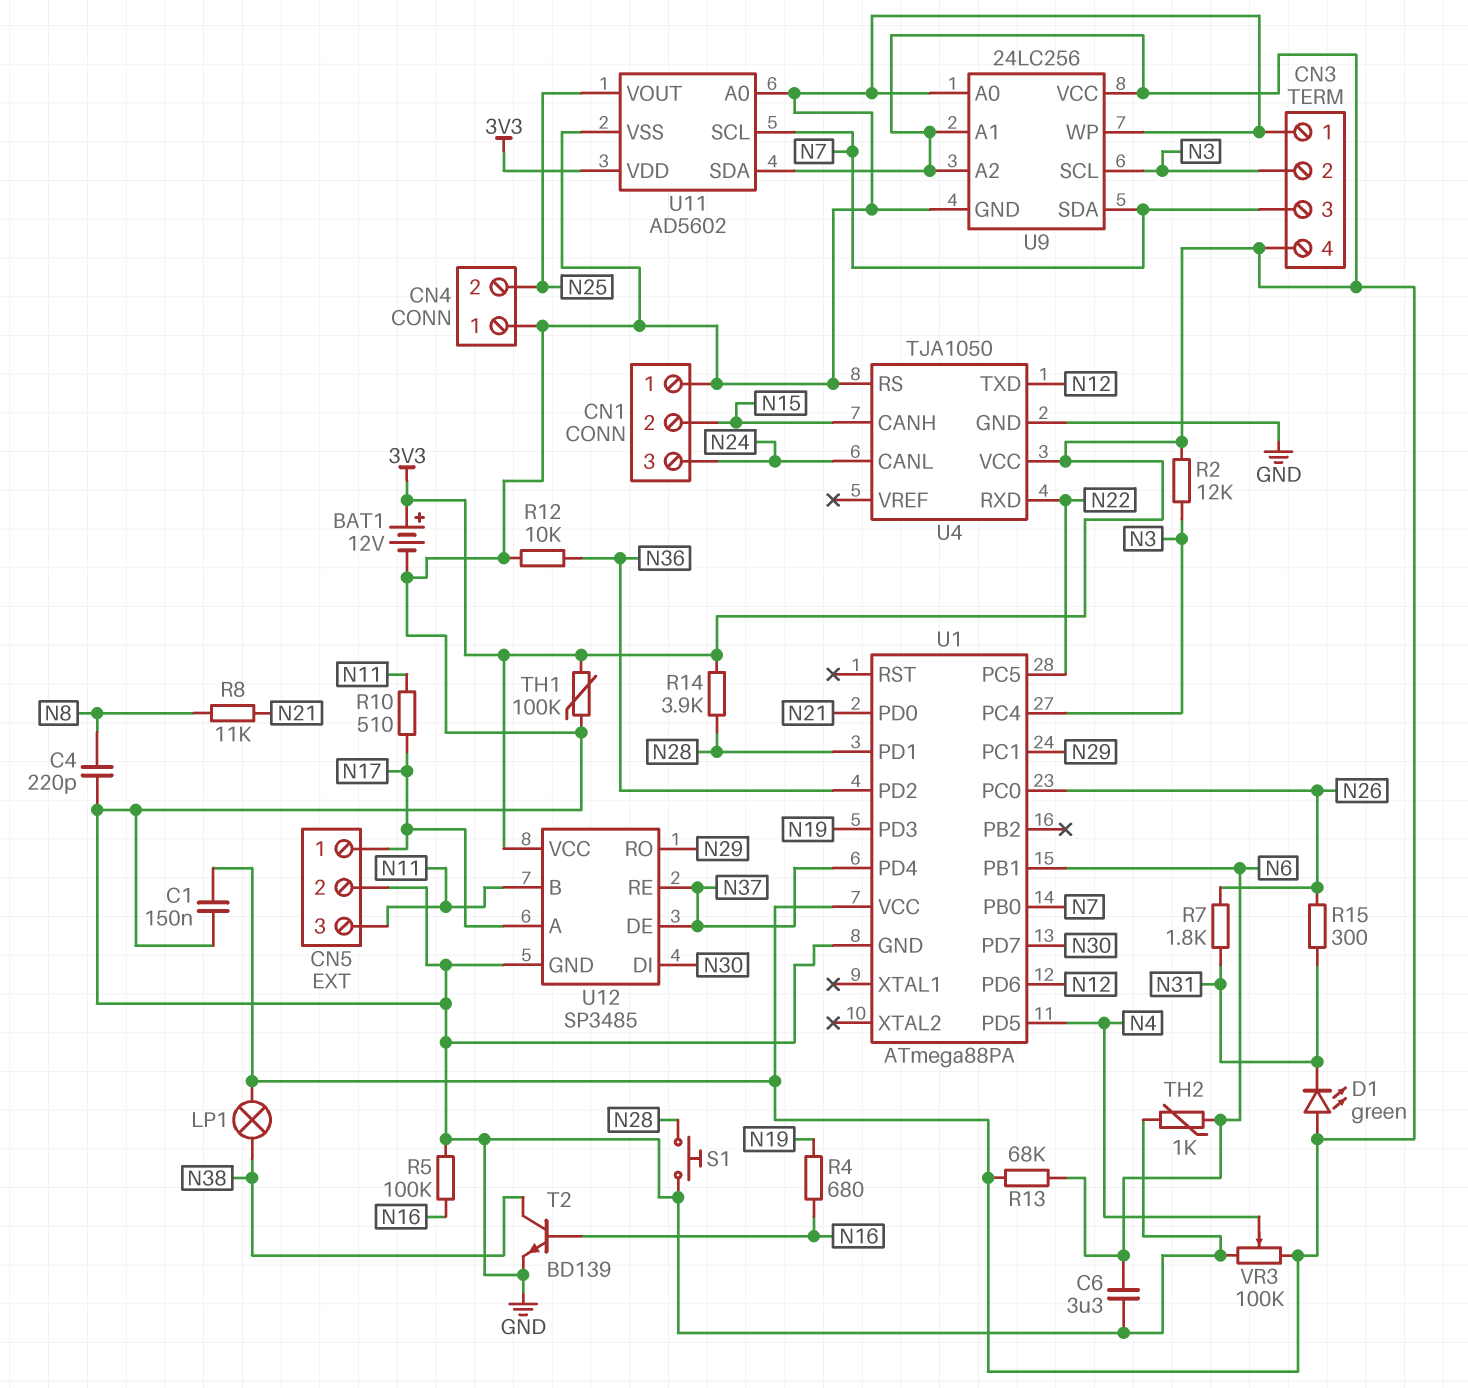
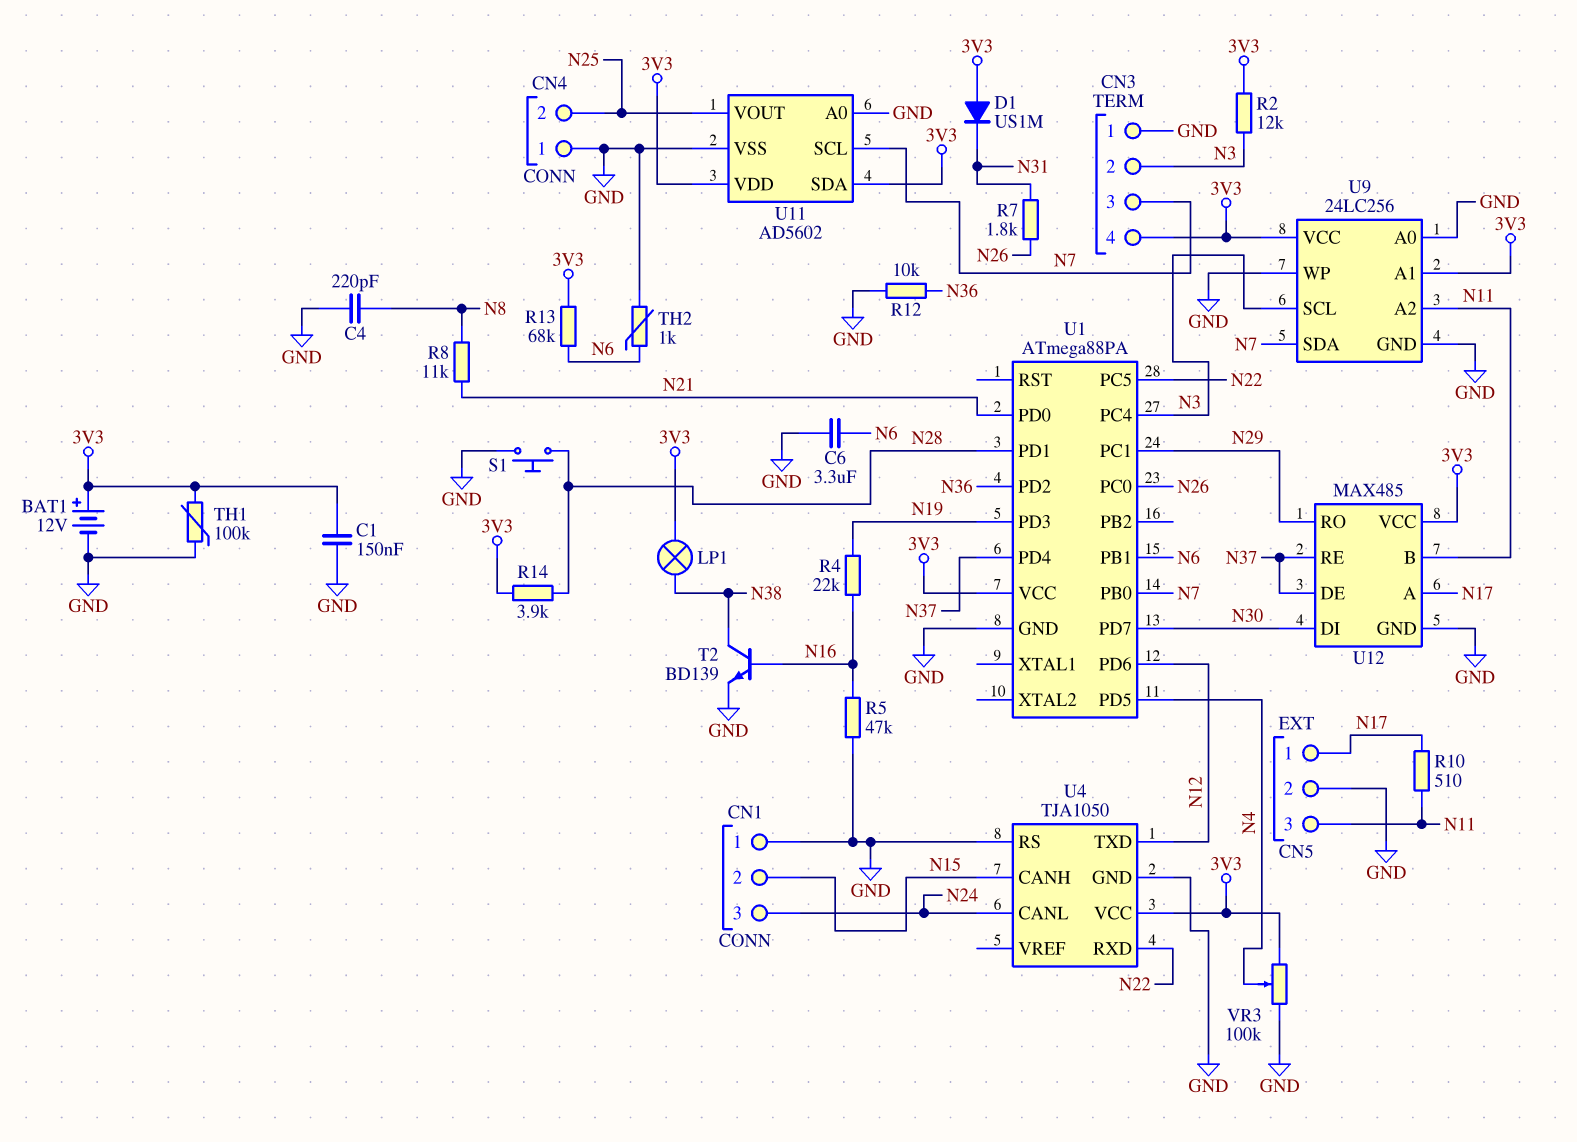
D1: LED green (A 3V3, K N31) -> diode US1M (A 3V3, K N31)
R4: 680 (N16, N19) -> 22k (N16, N19)
R5: 100k (GND, N16) -> 47k (GND, N16)
R15: 300 (N26, N31) -> none
U9 pin A2: 3V3 -> N11
U12: SP3485 -> MAX485

